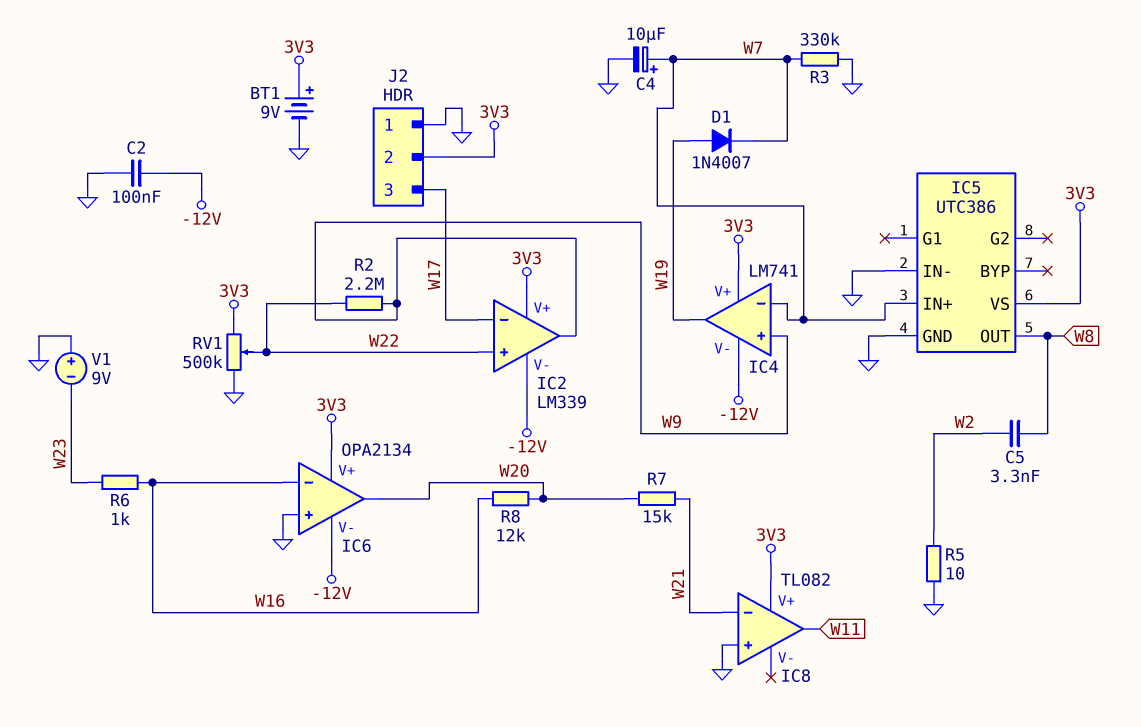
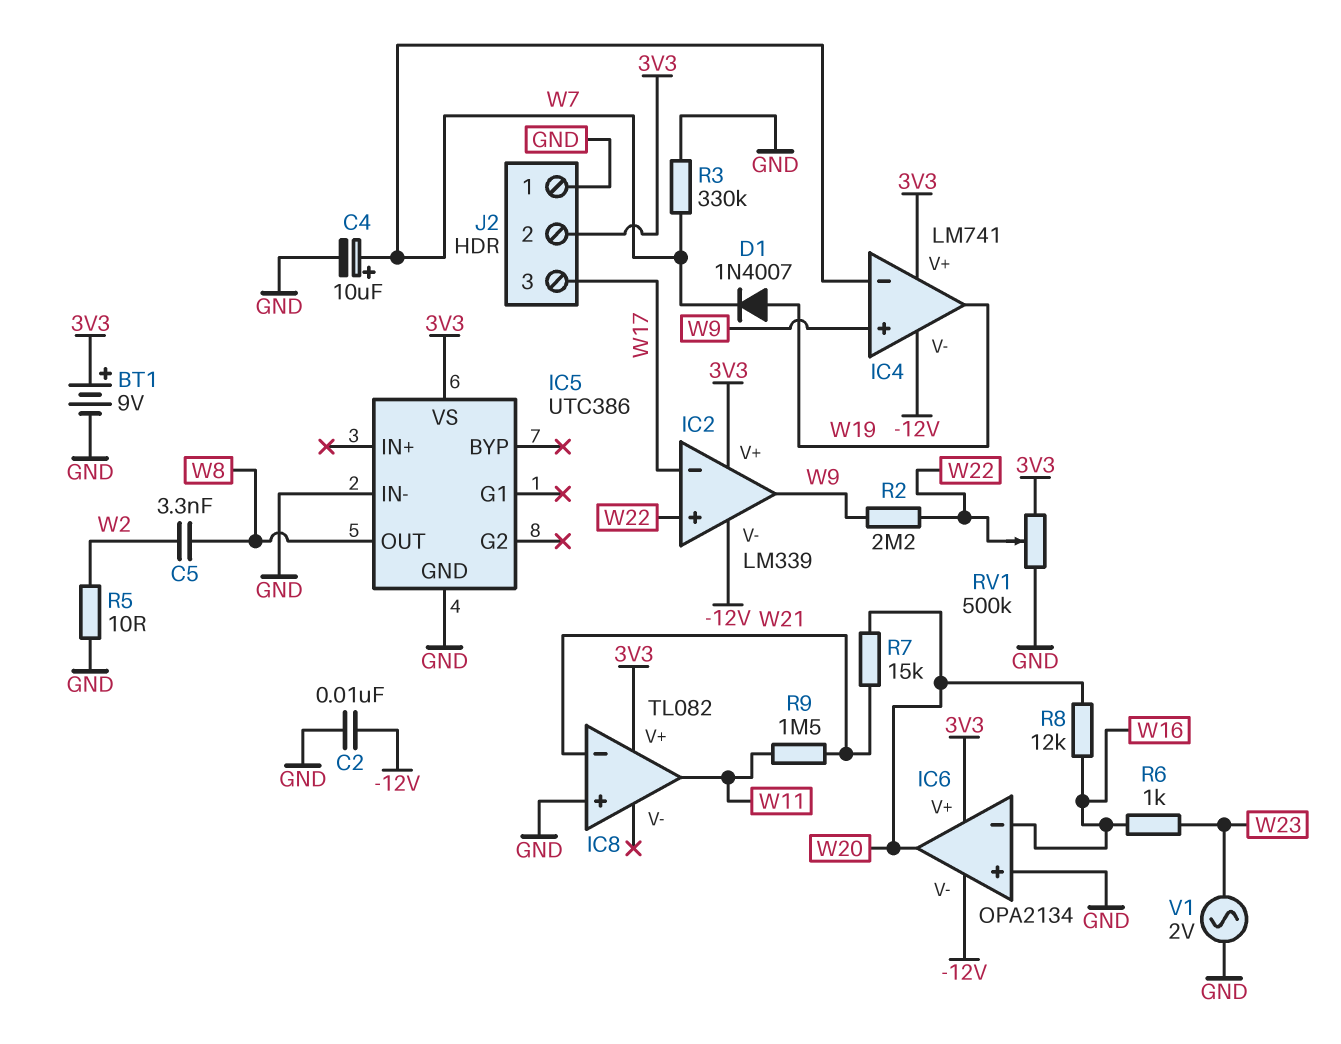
C2: 100nF (-12V, GND) -> 10nF (-12V, GND)
IC5 pin IN+: W7 -> none
R9: none -> 1.5M (W11, W21)
V1: 9V (plus GND, minus W23) -> AC 2V (GND, W23)

